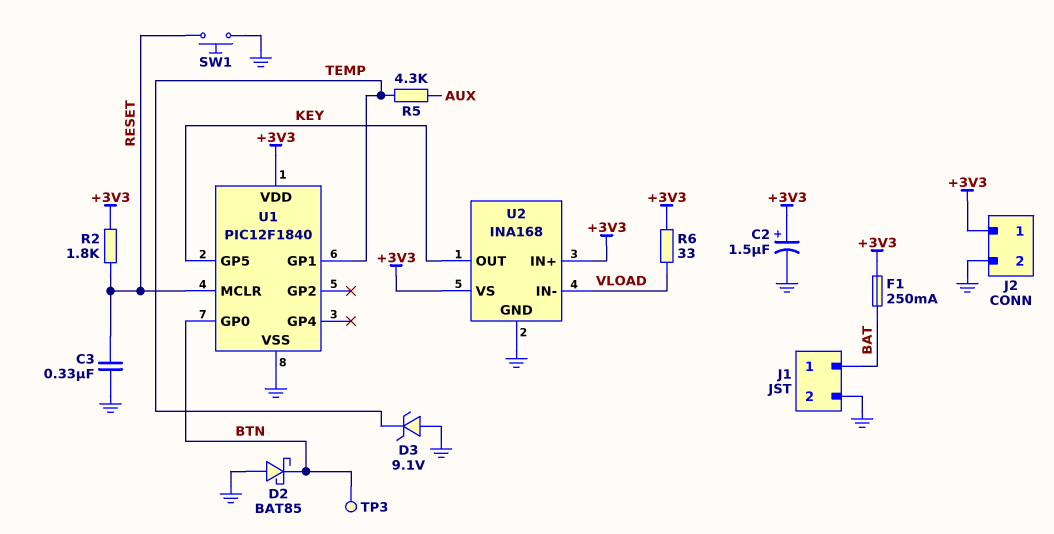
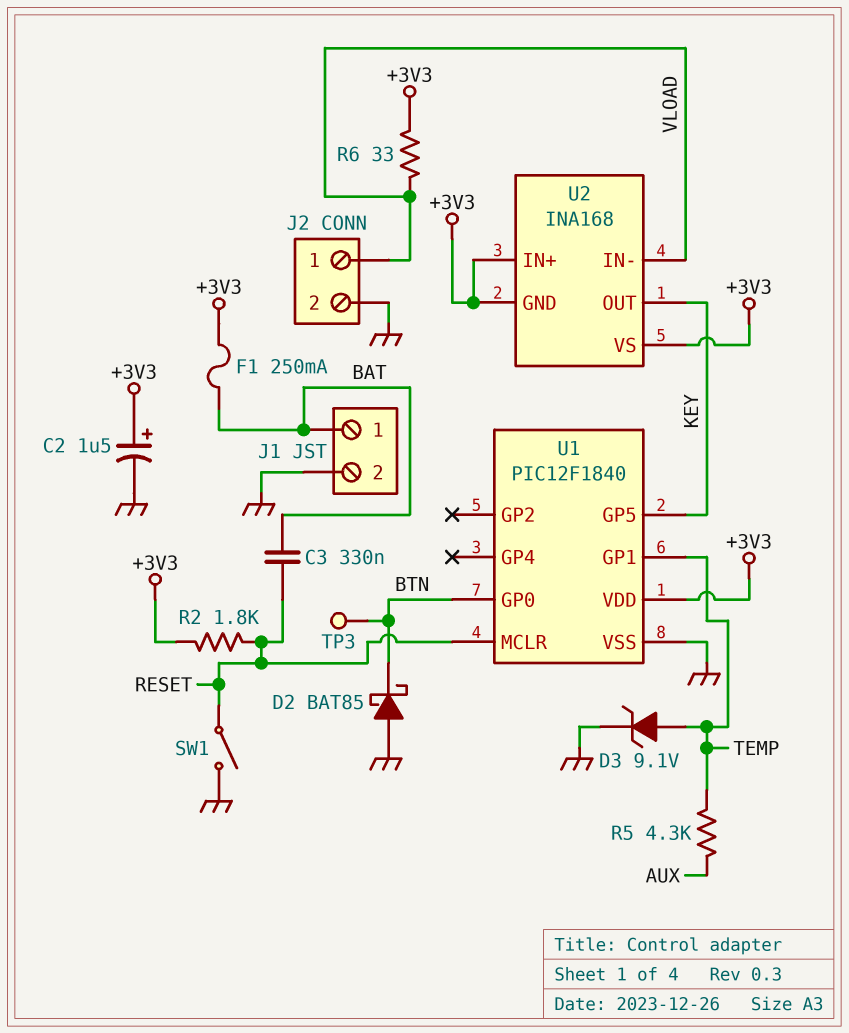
C3: 330nF (GND, RESET) -> 330nF (BAT, RESET)
D3: zener 9.1V (A GND, K TEMP) -> zener 9.1V (A TEMP, K GND)
J2 pin 1: +3V3 -> VLOAD
SW1: button (GND, RESET) -> switch (GND, RESET)
U2 pin GND: GND -> +3V3

